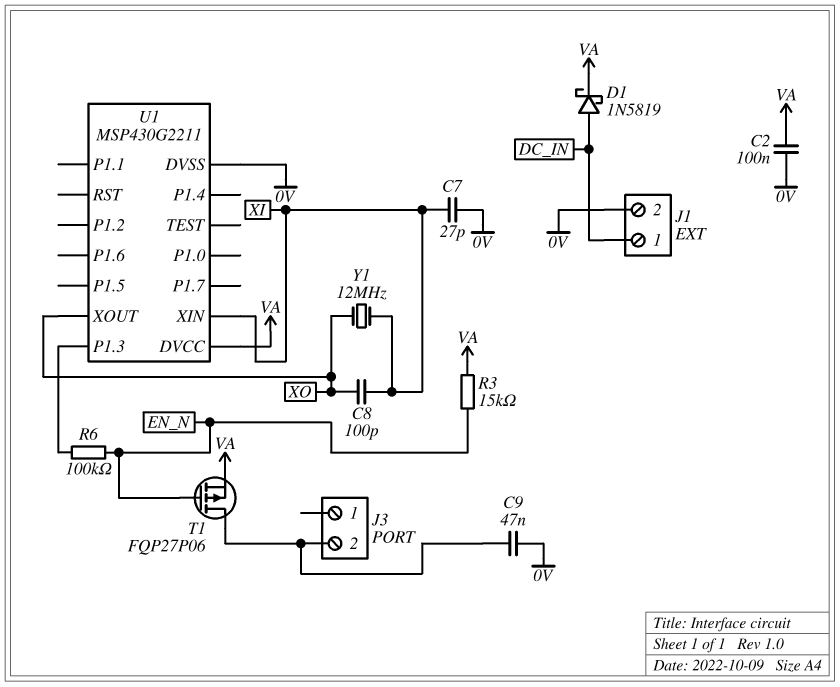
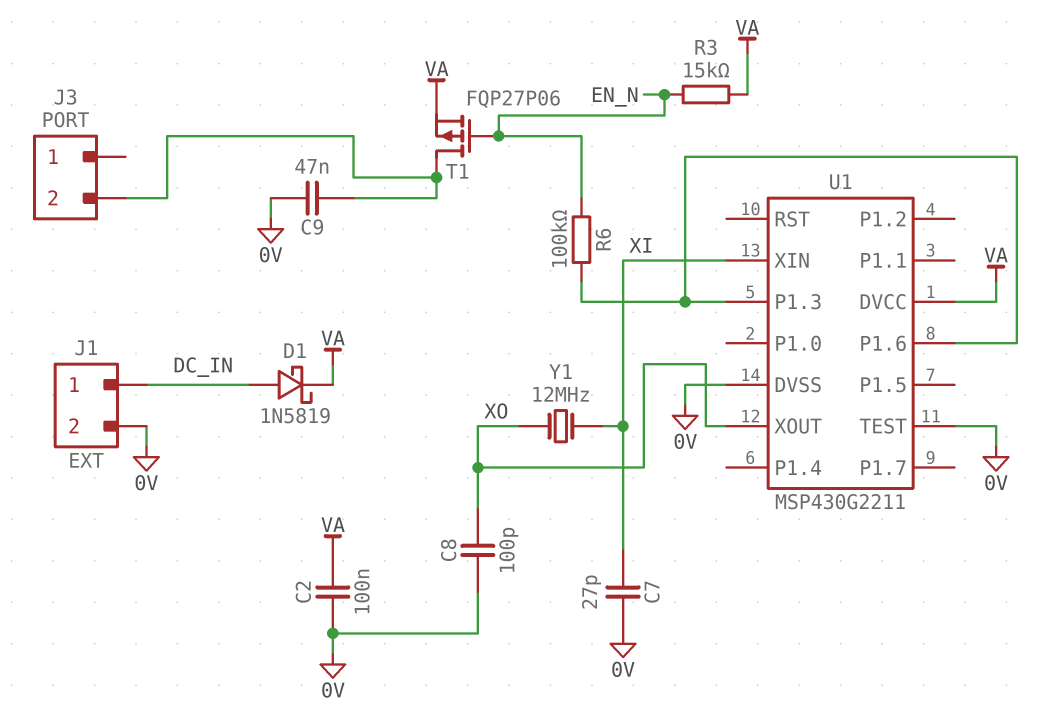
C8: 100pF (XI, XO) -> 100pF (0V, XO)
U1 pin P1.6: none -> U1/P1.3
U1 pin TEST: none -> 0V

